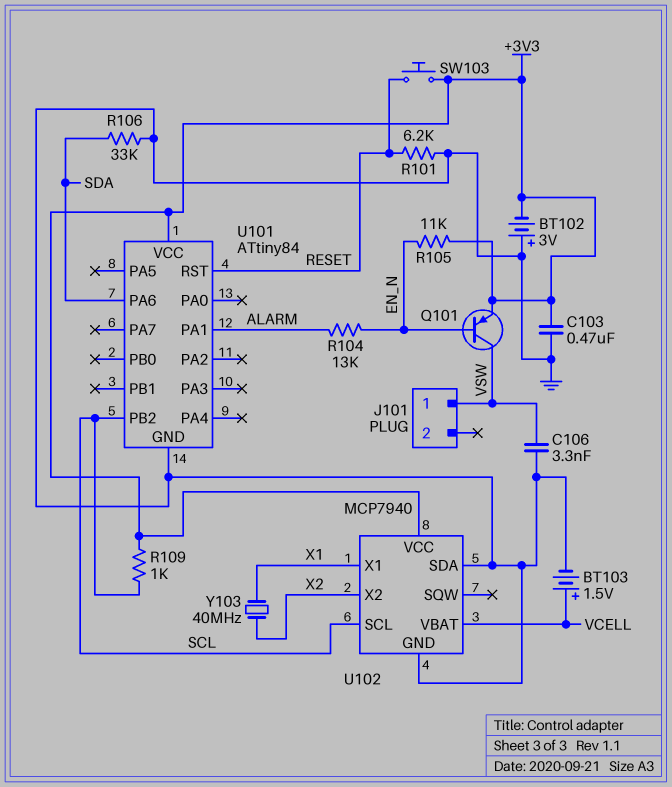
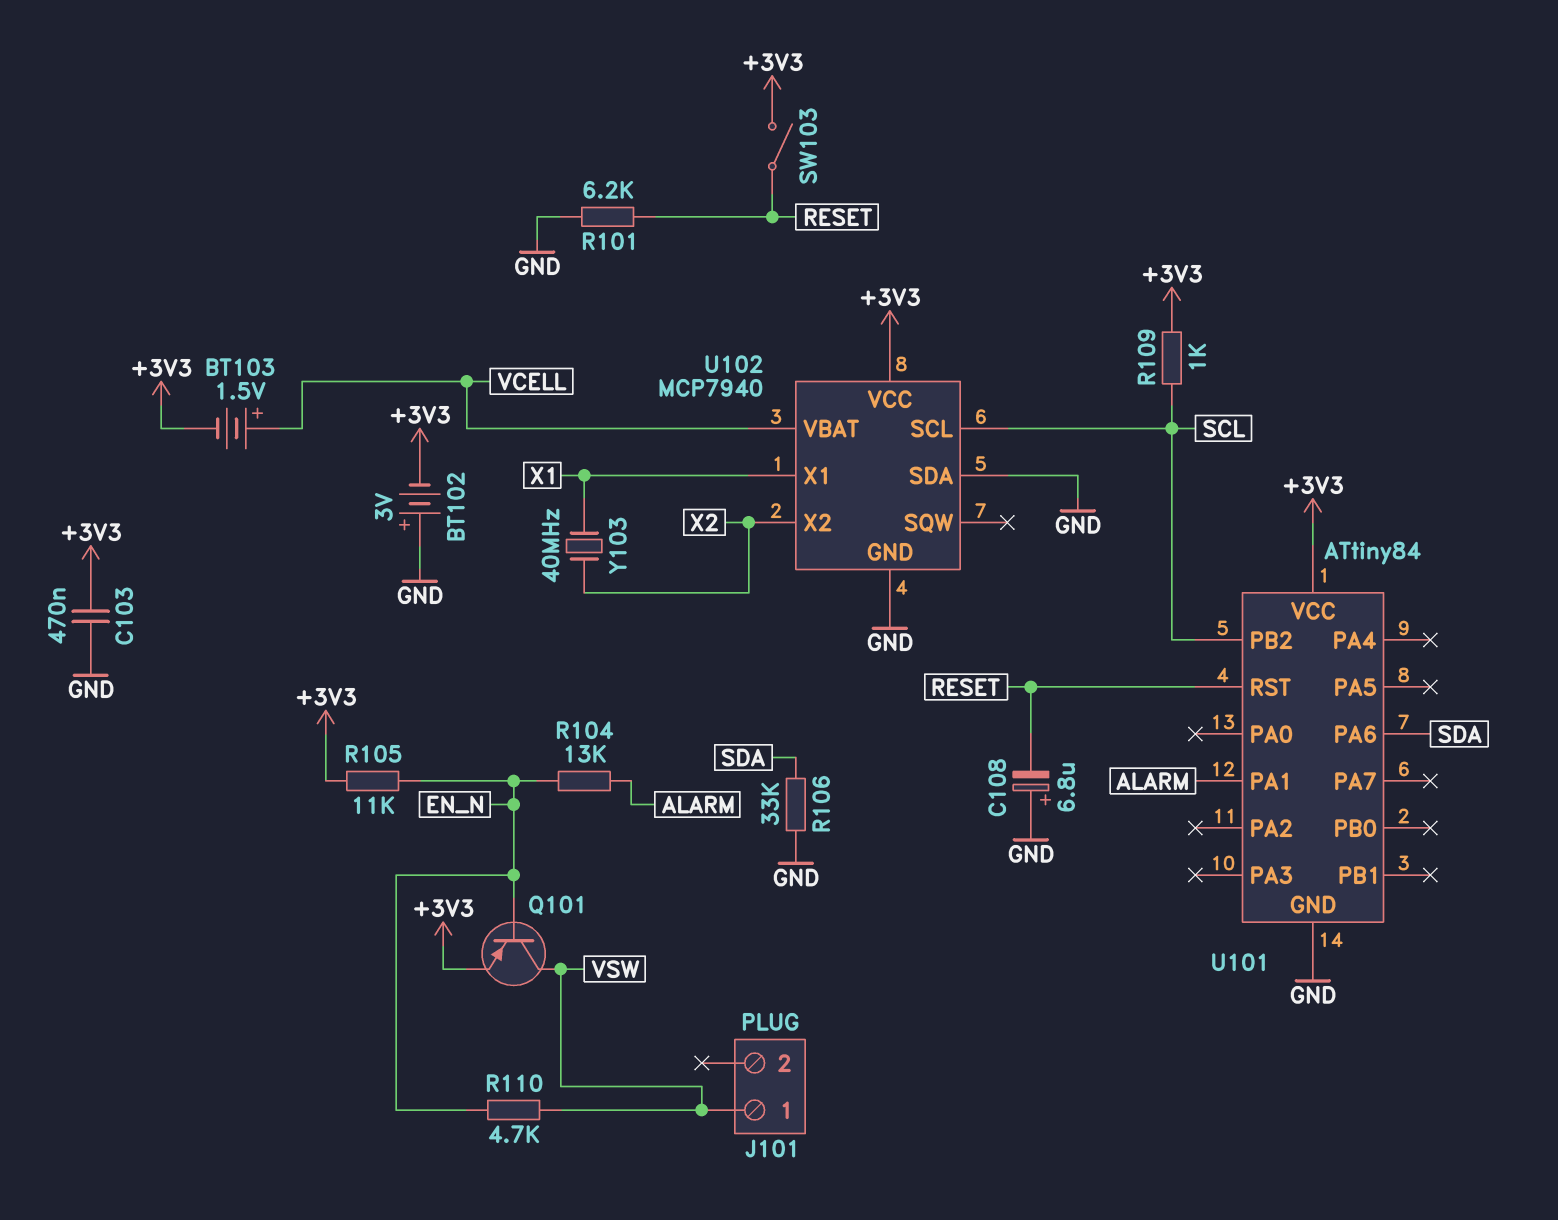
BT103: 1.5V (plus VCELL, minus GND) -> 1.5V (plus VCELL, minus +3V3)
C106: 3.3nF (GND, VSW) -> none
C108: none -> 6.8uF (plus GND, minus RESET)
R110: none -> 4.7k (EN_N, VSW)
SW103: button (+3V3, RESET) -> switch (+3V3, RESET)

